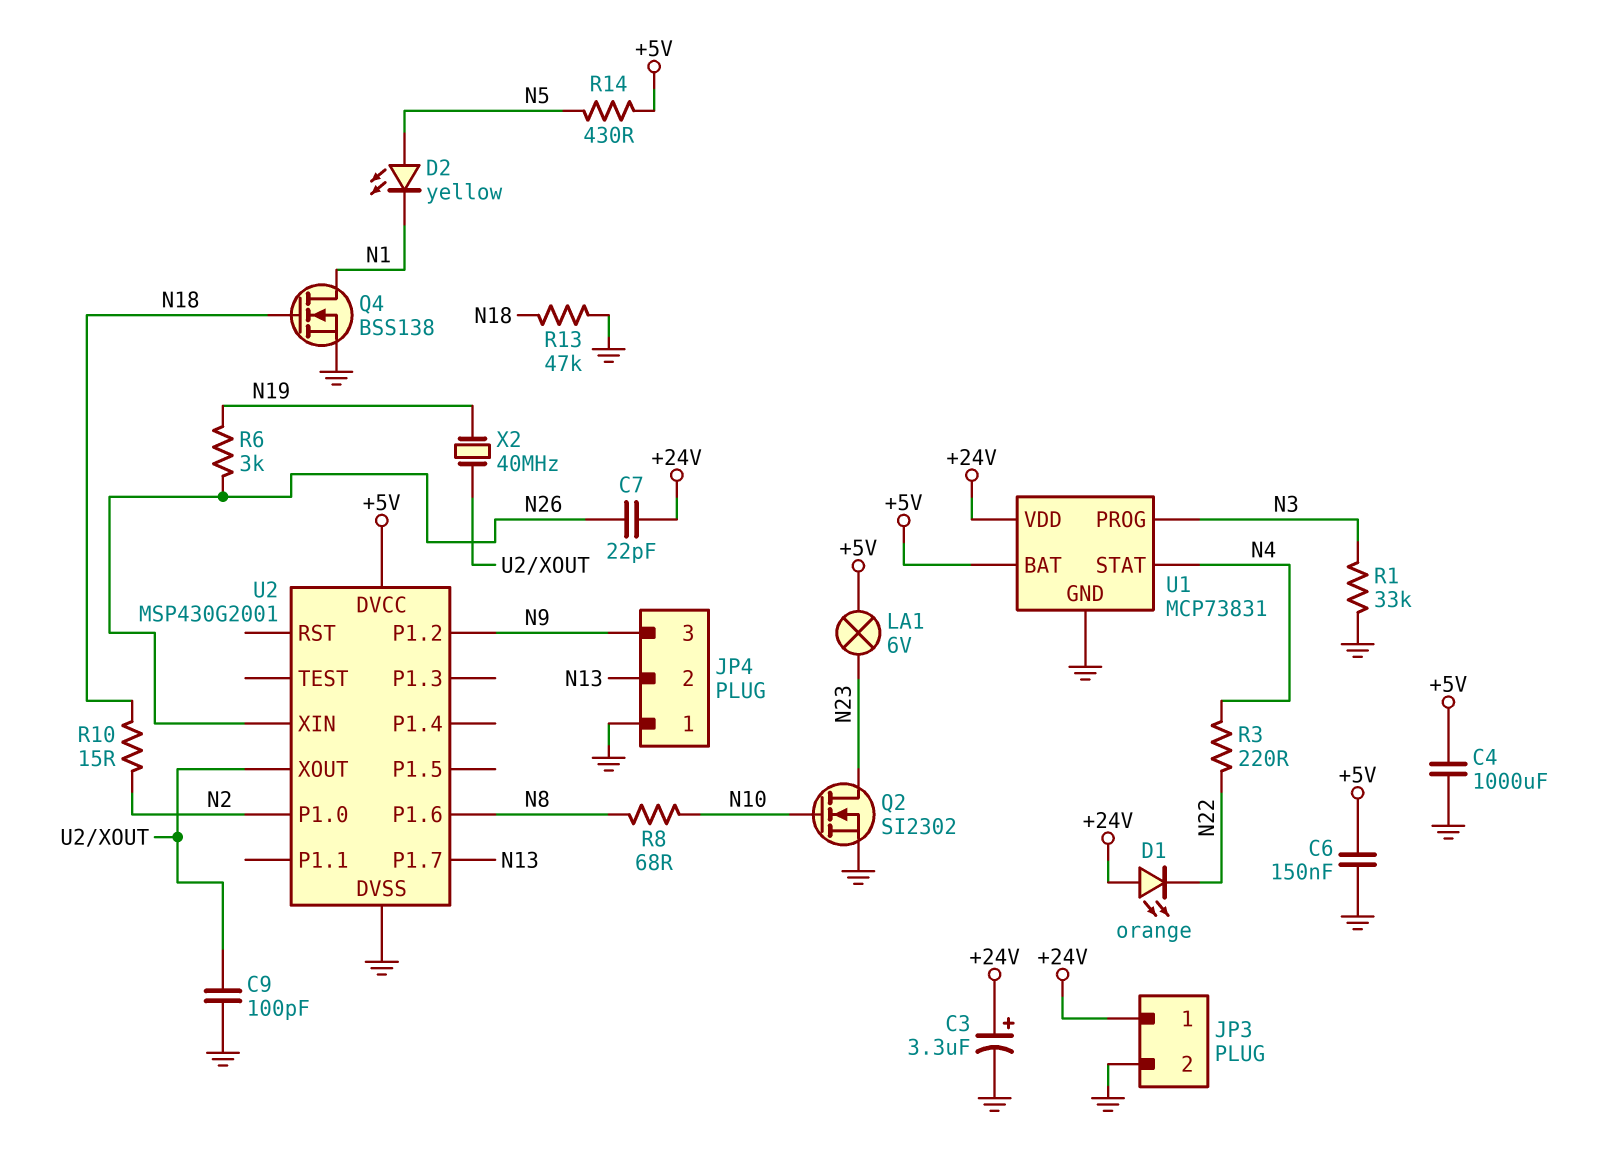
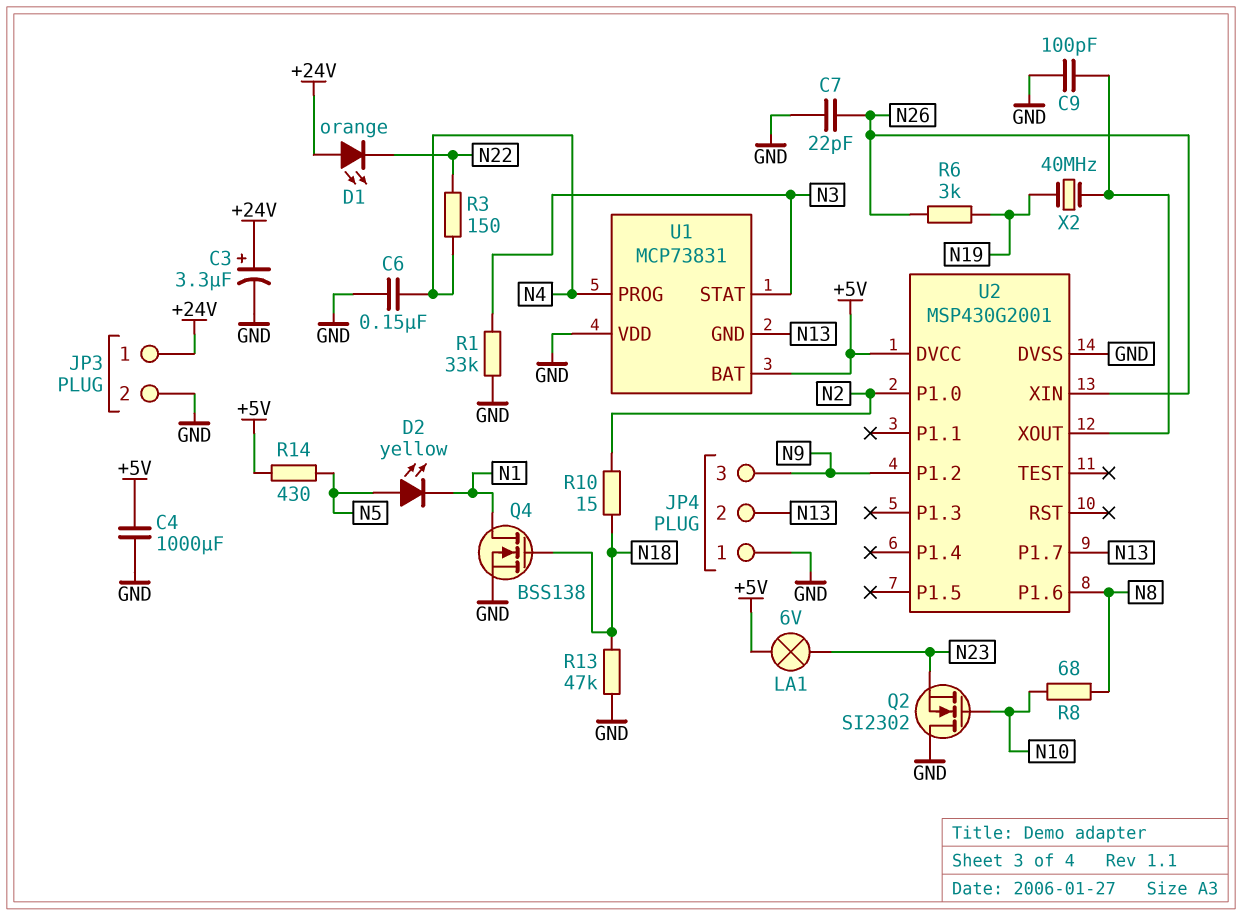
C6: 150nF (+5V, GND) -> 150nF (GND, N4)
C7: 22pF (+24V, N26) -> 22pF (GND, N26)
Q2: NMOS SI2302 (G N10, D N23, S GND) -> NMOS SI2302 (G N10, D GND, S N23)
R3: 220 (N4, N22) -> 150 (N4, N22)
U1 pin GND: GND -> N13
U1 pin PROG: N3 -> N4
U1 pin STAT: N4 -> N3
U1 pin VDD: +24V -> GND

